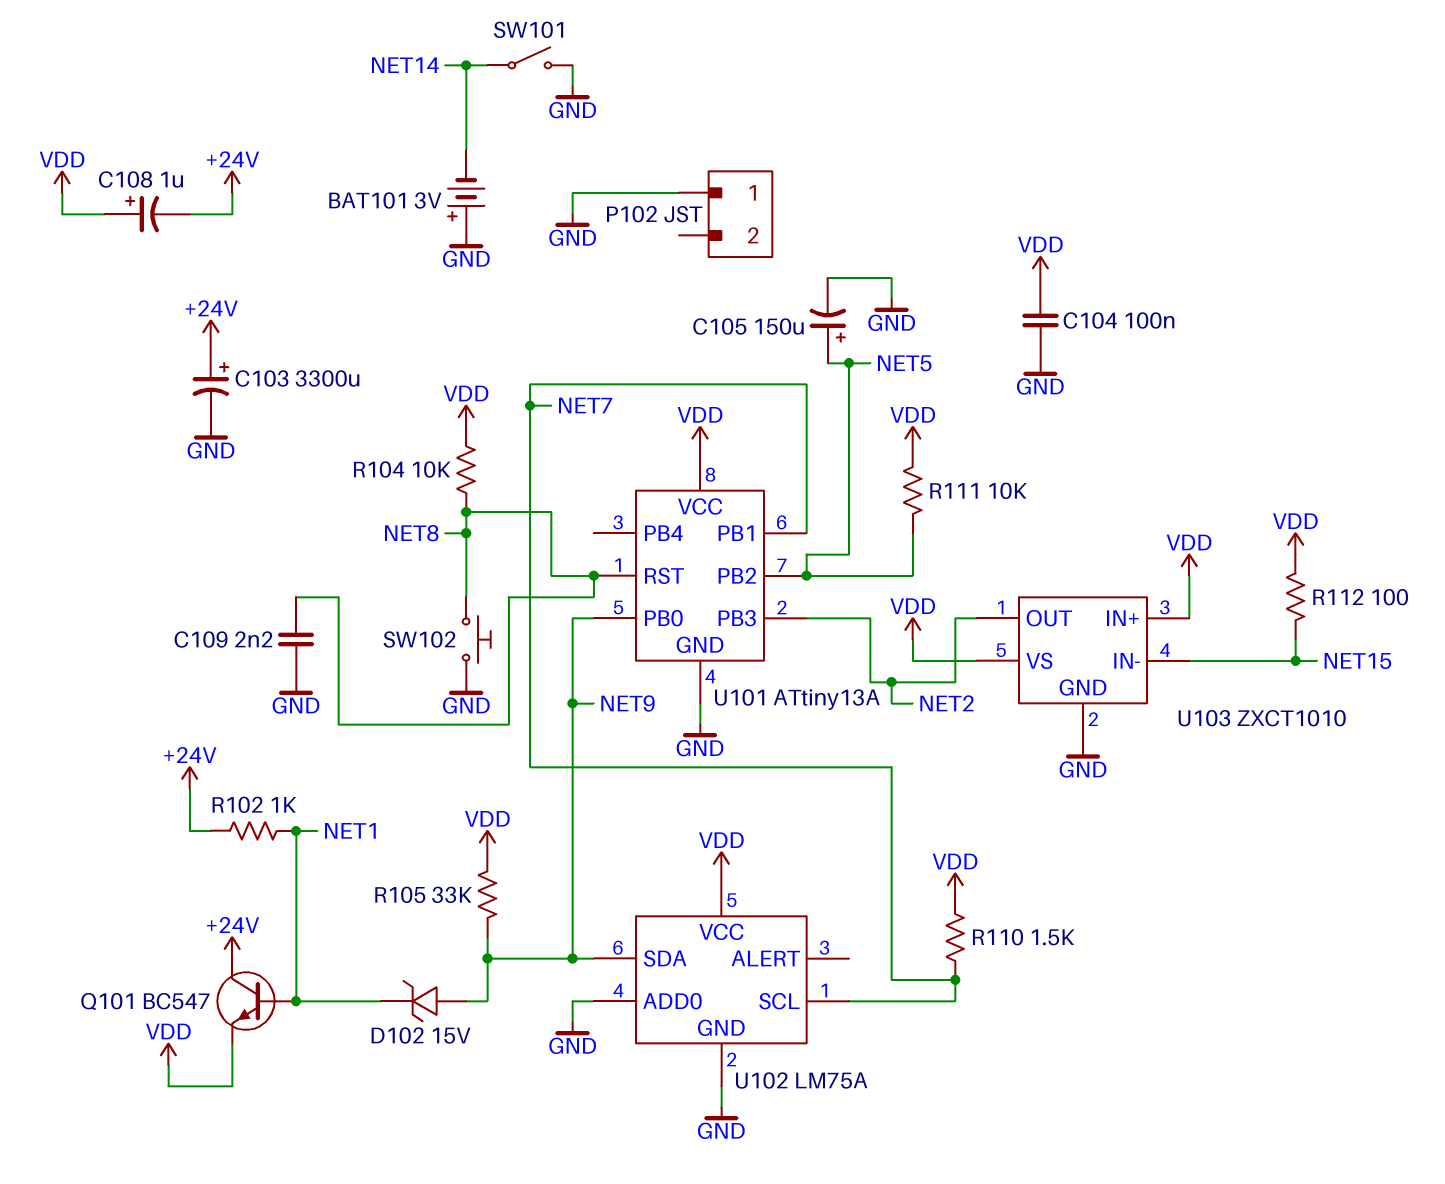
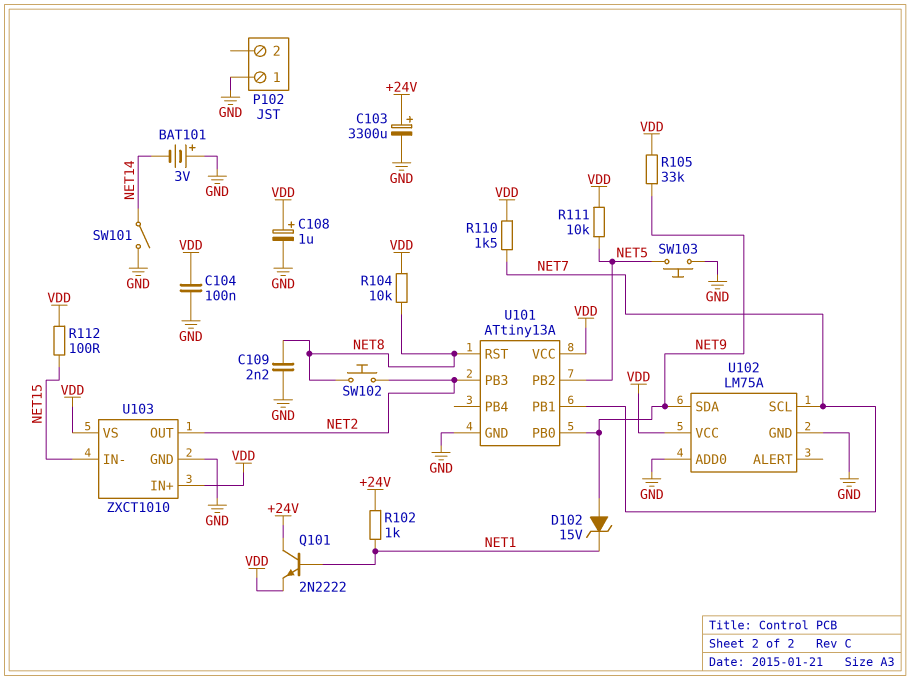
C105: 150uF (plus NET5, minus GND) -> none
C108: 1uF (plus VDD, minus +24V) -> 1uF (plus VDD, minus GND)
Q101: NPN BC547 (B NET1, C +24V, E VDD) -> NPN 2N2222 (B NET1, C +24V, E VDD)
SW102: button (GND, NET8) -> button (NET2, NET8)
SW103: none -> button (GND, NET5)

